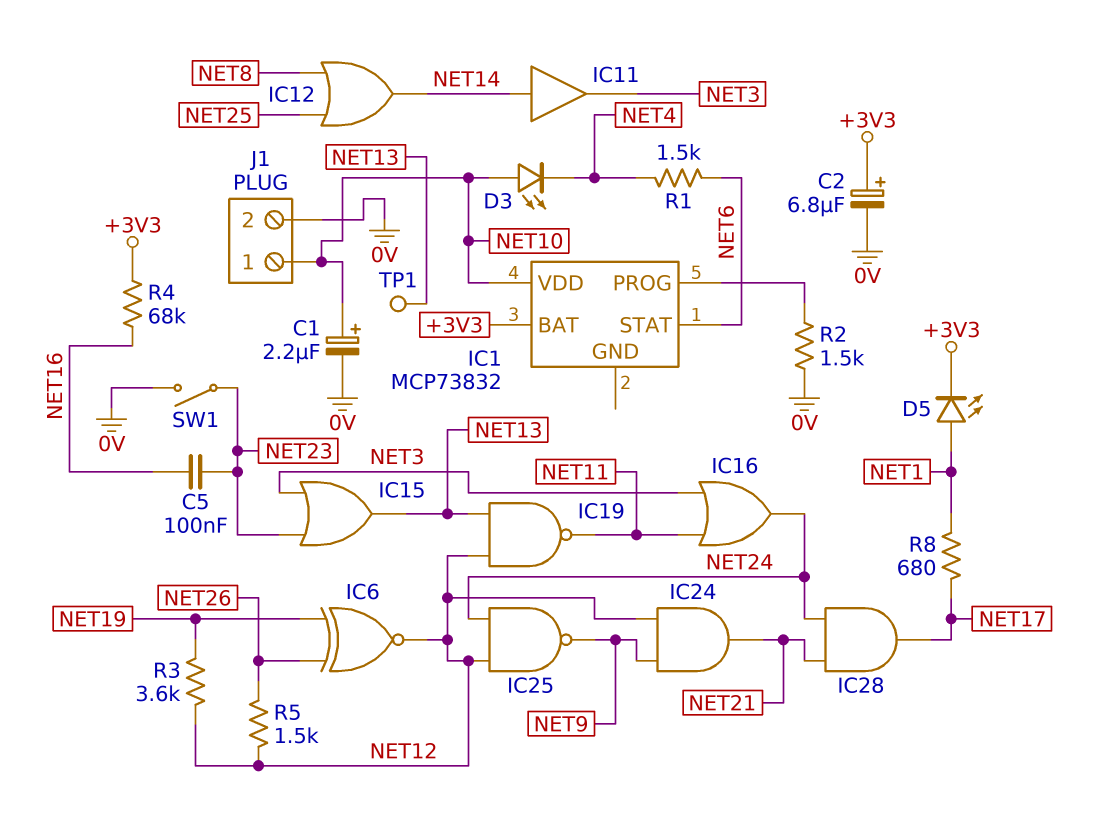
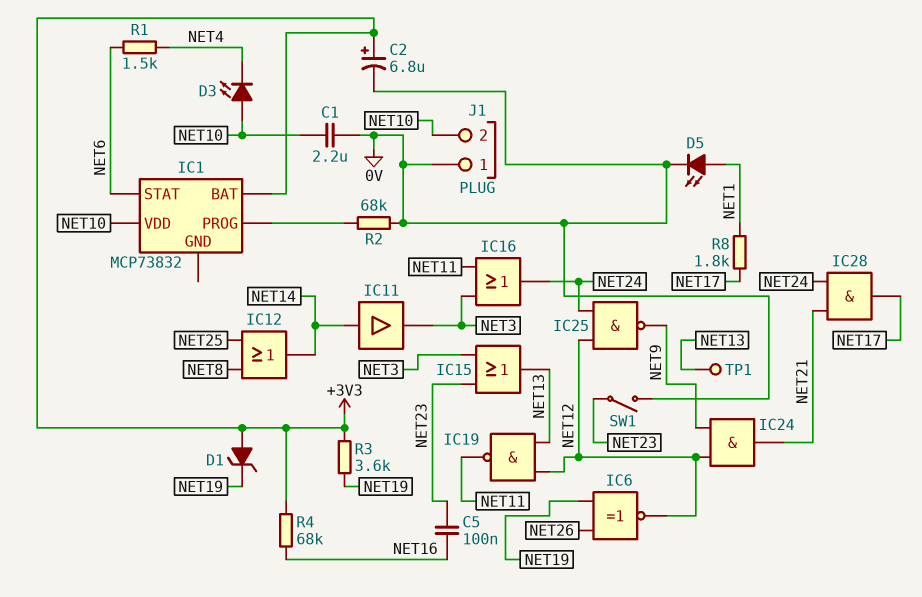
C1: 2.2uF (plus NET10, minus 0V) -> 2.2uF (0V, NET10)
D1: none -> zener (A +3V3, K NET19)
D5: LED (A NET1, K +3V3) -> LED (A NET1, K 0V)
J1 pin 1: NET10 -> 0V
J1 pin 2: 0V -> NET10
R2: 1.5k (0V, IC1/PROG) -> 68k (0V, IC1/PROG)
R3: 3.6k (NET12, NET19) -> 3.6k (+3V3, NET19)
R5: 1.5k (NET12, NET26) -> none
R8: 680 (NET1, NET17) -> 1.8k (NET1, NET17)

